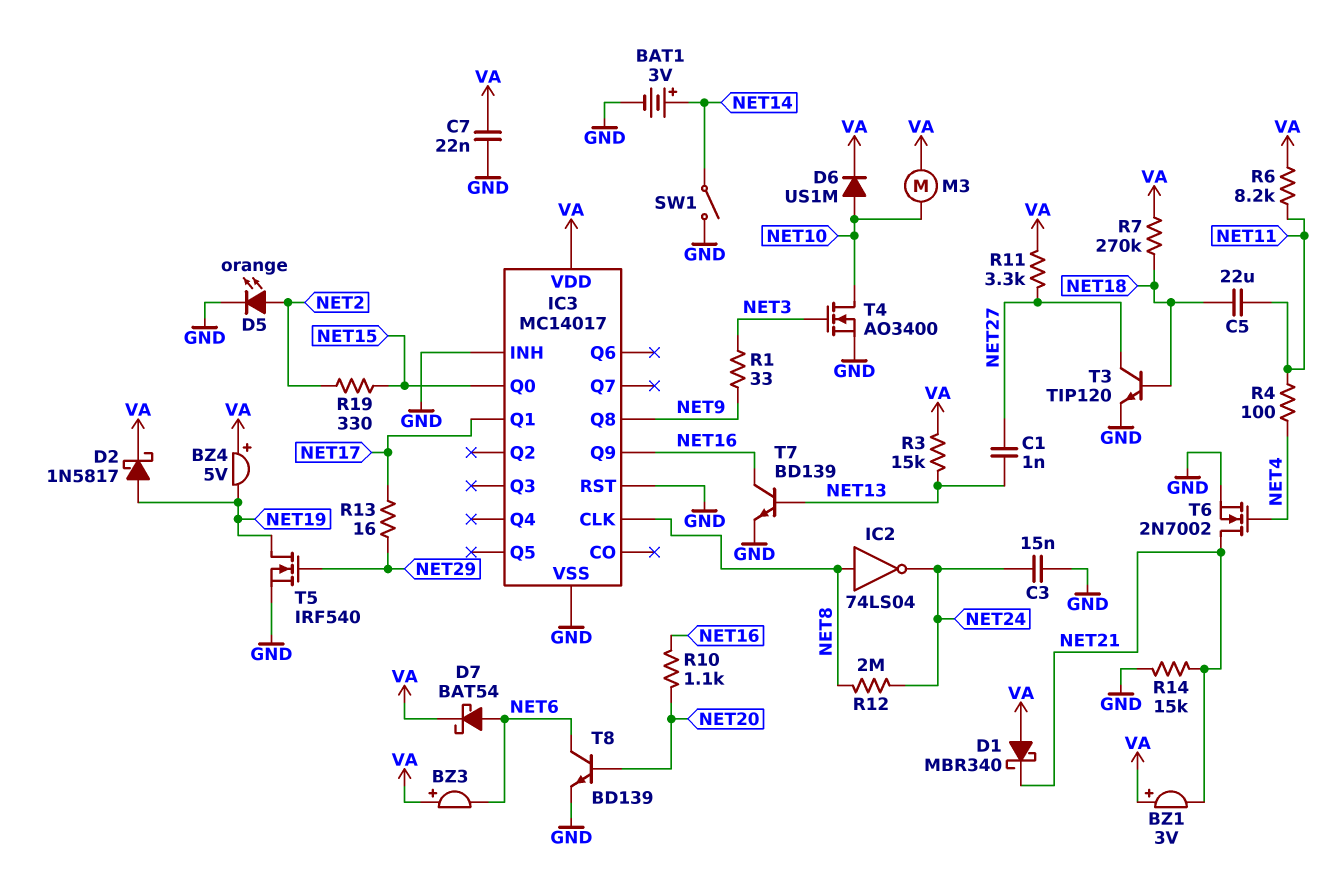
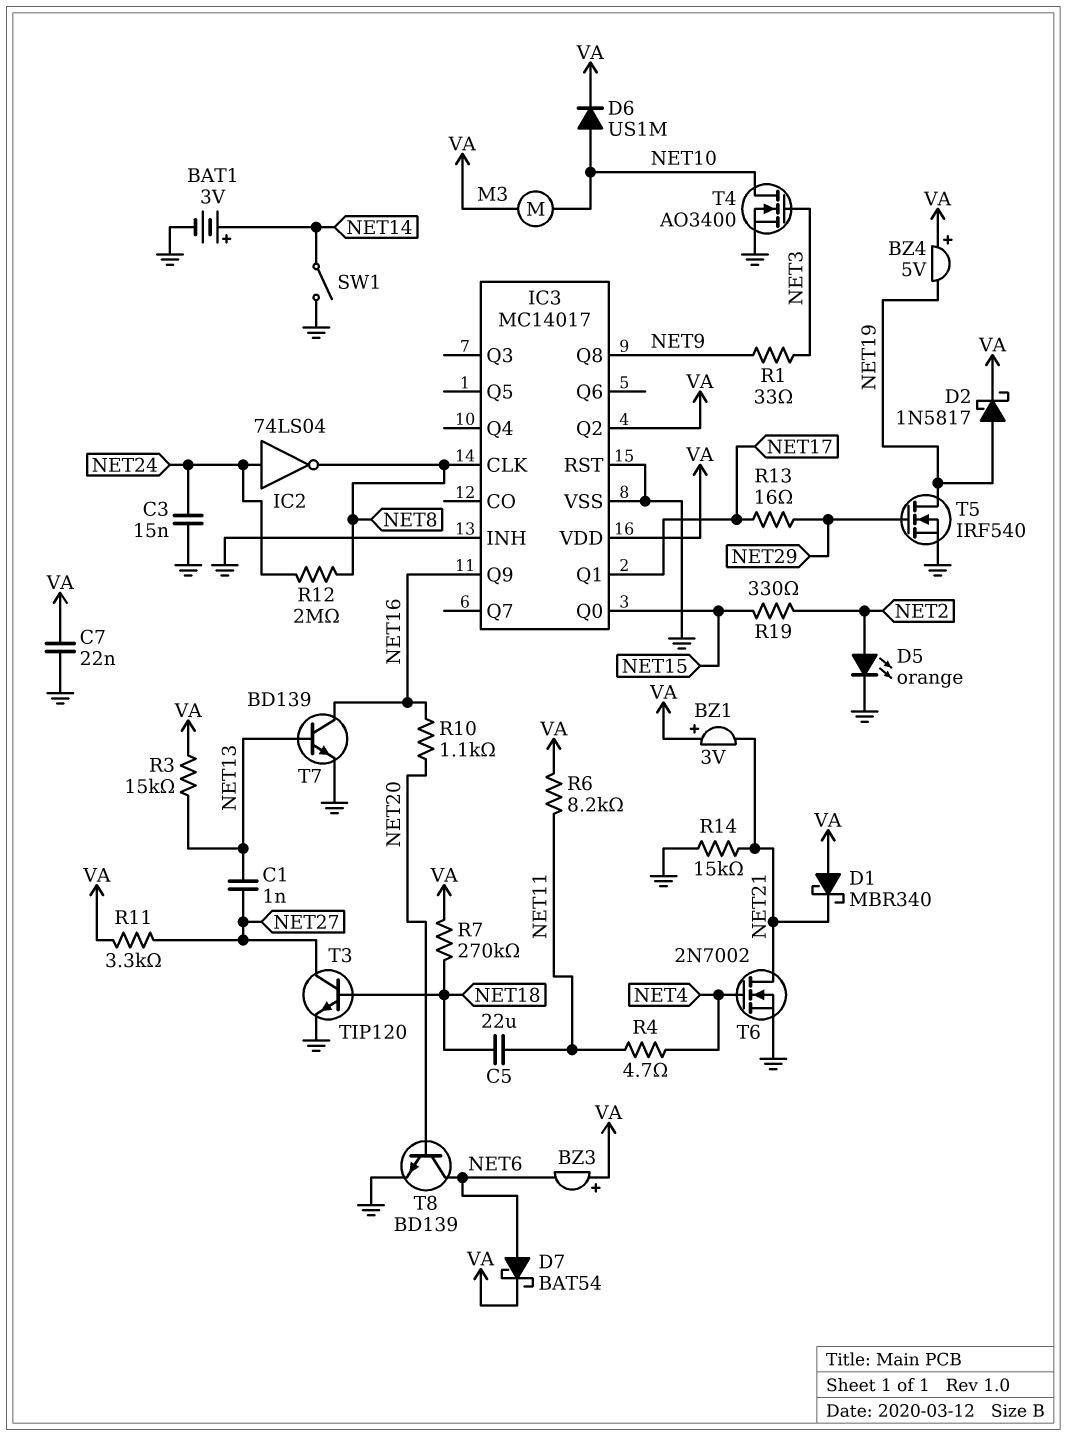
IC2: NOT 74LS04 (in NET8, out NET24) -> NOT 74LS04 (in NET24, out NET8)
IC3 pin Q2: none -> VA
R4: 100 (NET4, NET11) -> 4.7 (NET4, NET11)

